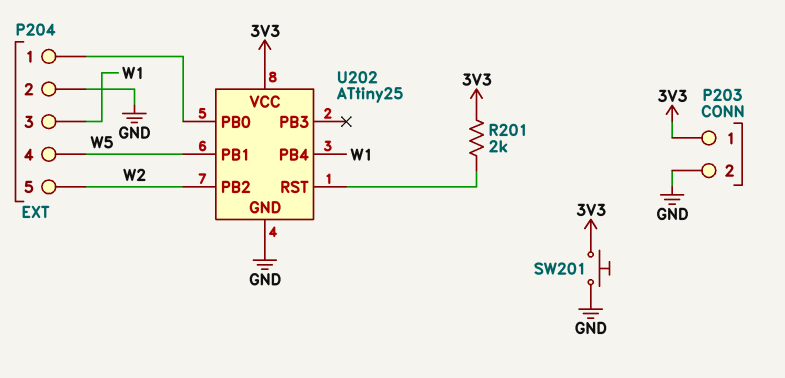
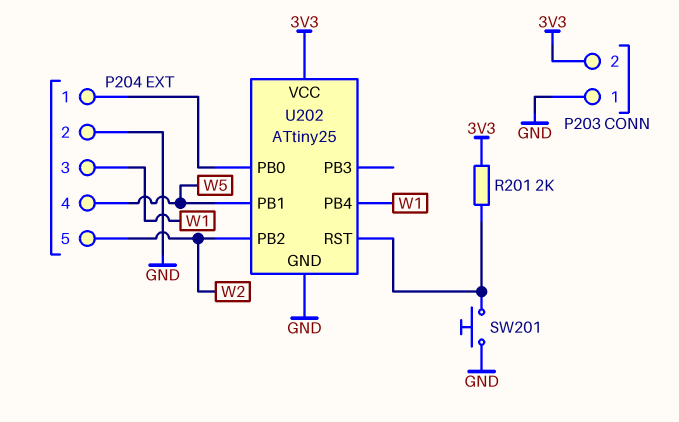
P203 pin 1: 3V3 -> GND
P203 pin 2: GND -> 3V3
SW201: button (3V3, GND) -> button (GND, U202/RST)

